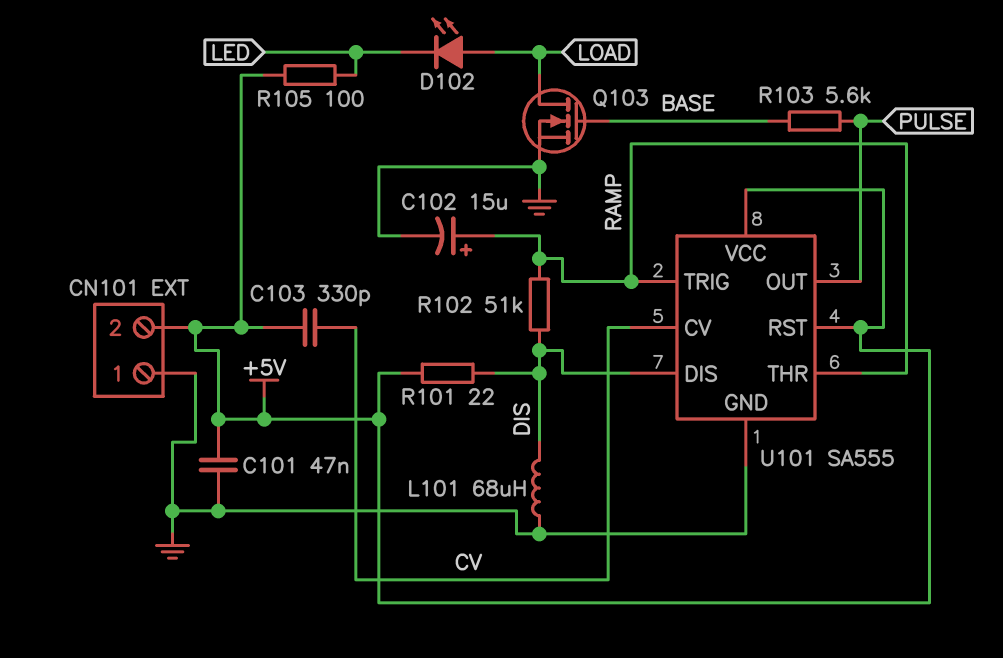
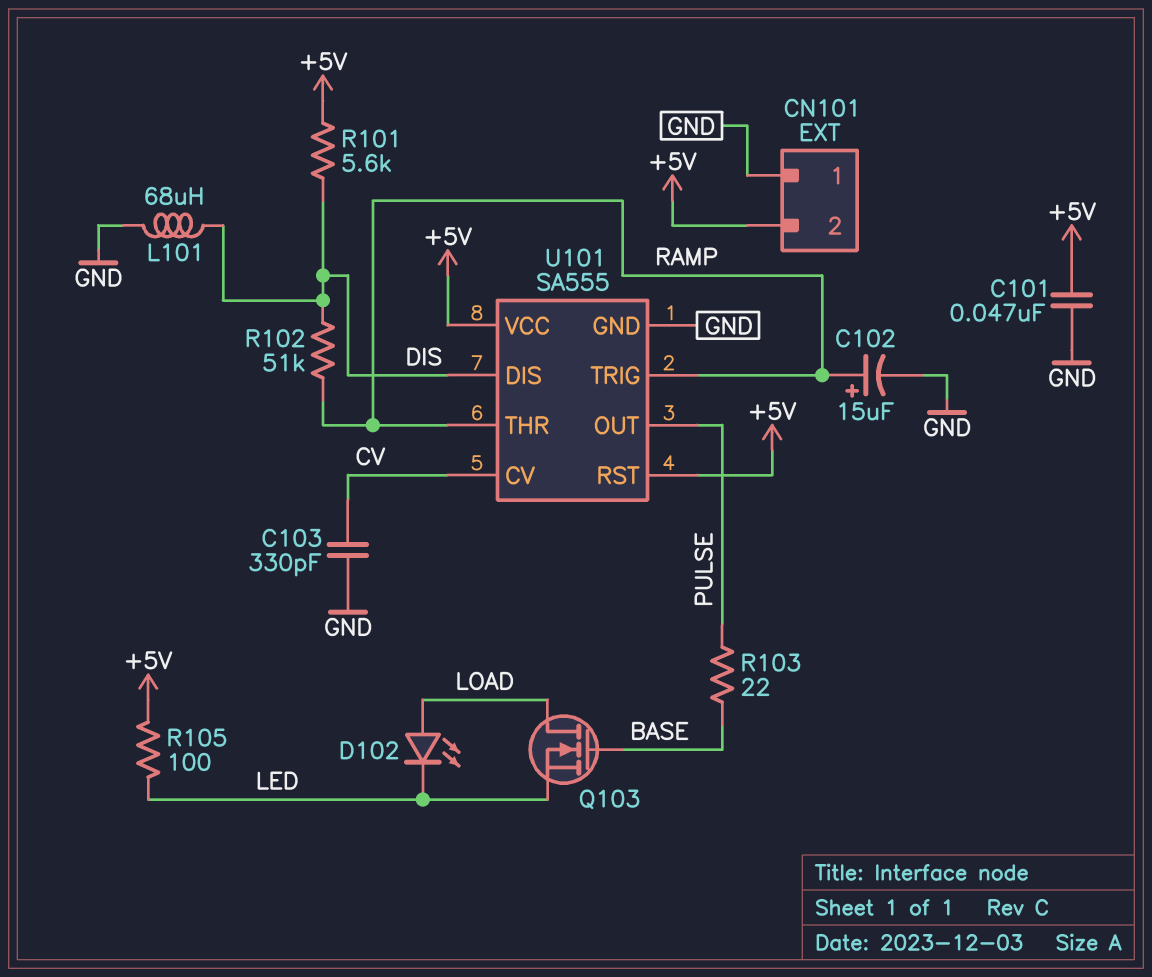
C103: 330pF (+5V, CV) -> 330pF (CV, GND)
Q103: NMOS (G BASE, D LOAD, S GND) -> NMOS (G BASE, D LOAD, S LED)
R101: 22 (+5V, DIS) -> 5.6k (+5V, DIS)
R103: 5.6k (BASE, PULSE) -> 22 (BASE, PULSE)

